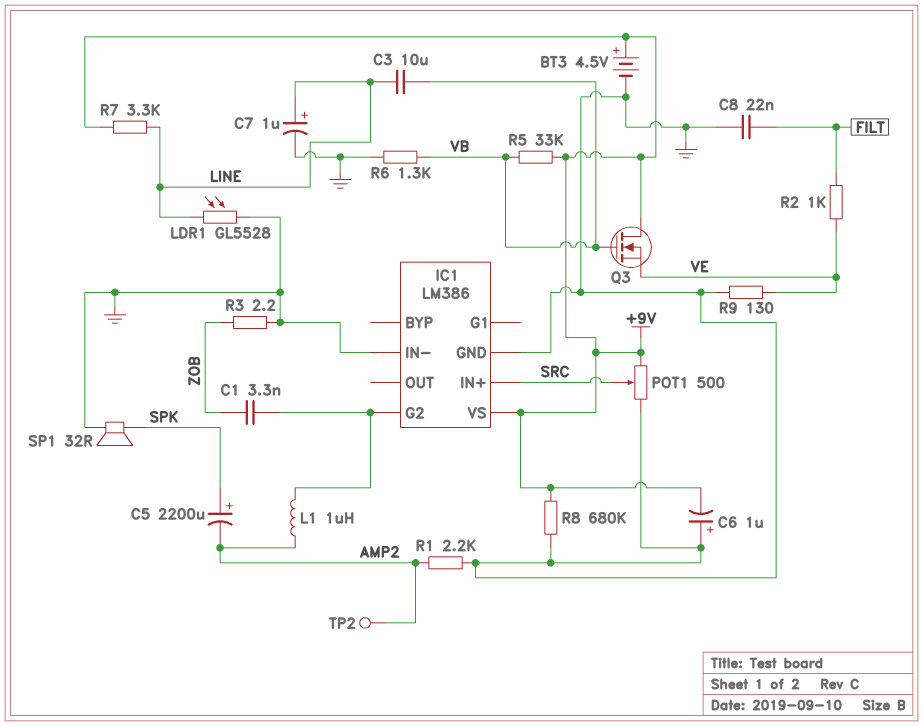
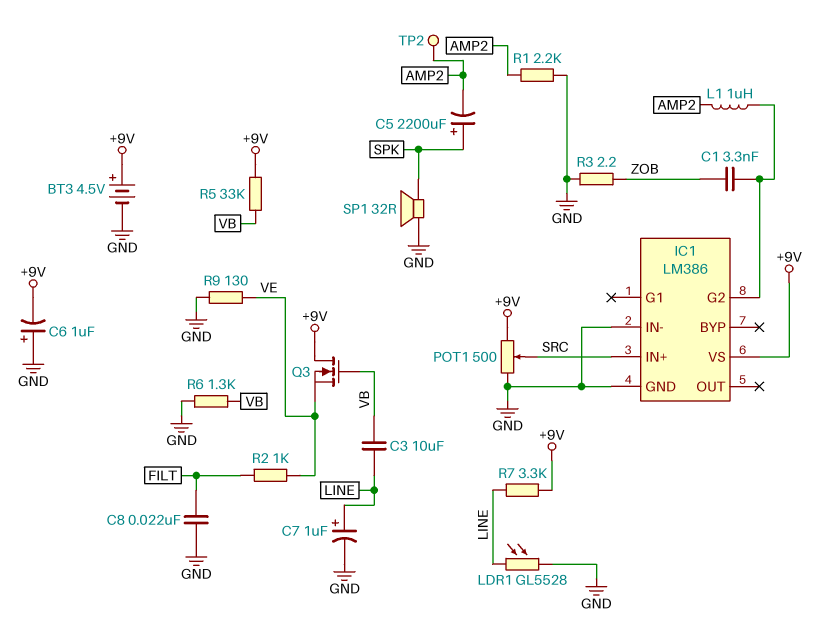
R8: 680k (+9V, GND) -> none

